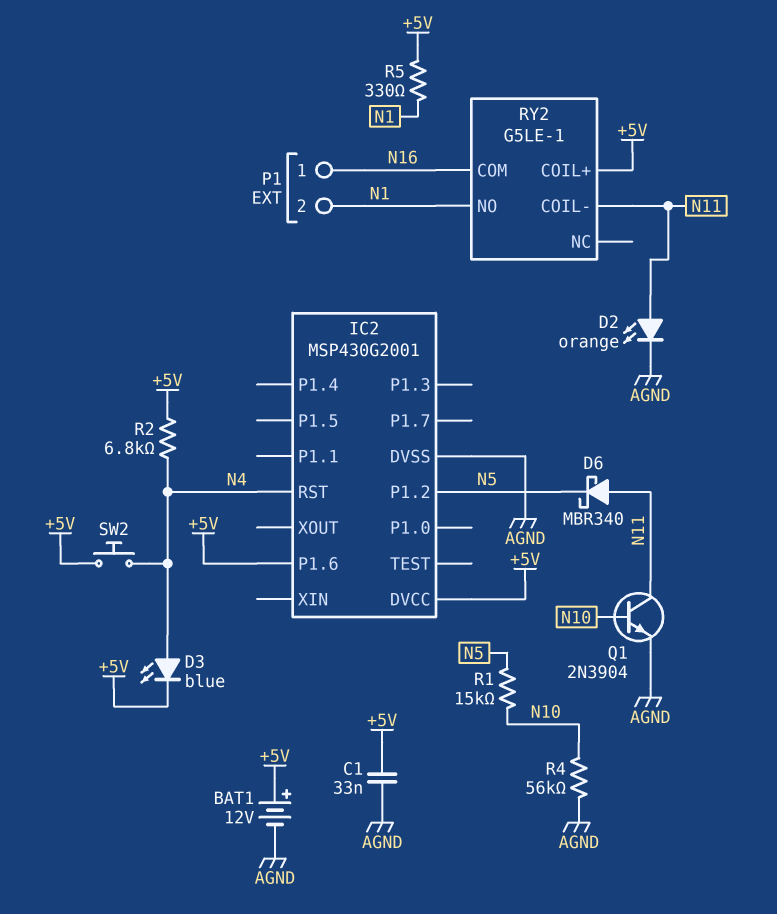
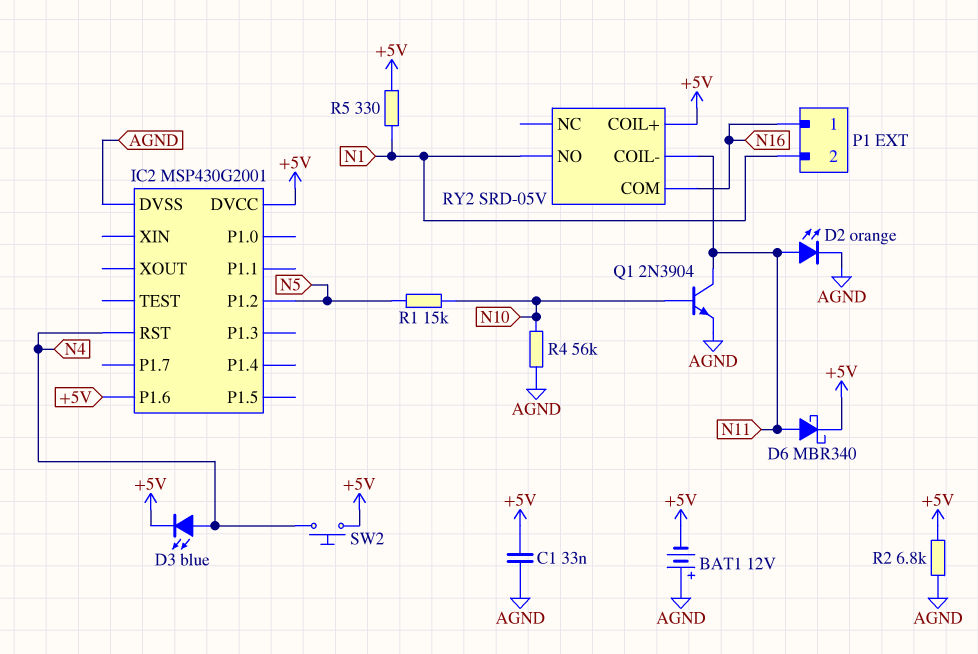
BAT1: 12V (plus +5V, minus AGND) -> 12V (plus AGND, minus +5V)
D6: schottky MBR340 (A N11, K N5) -> schottky MBR340 (A N11, K +5V)
R2: 6.8k (+5V, N4) -> 6.8k (+5V, AGND)
RY2: G5LE-1 -> SRD-05V

